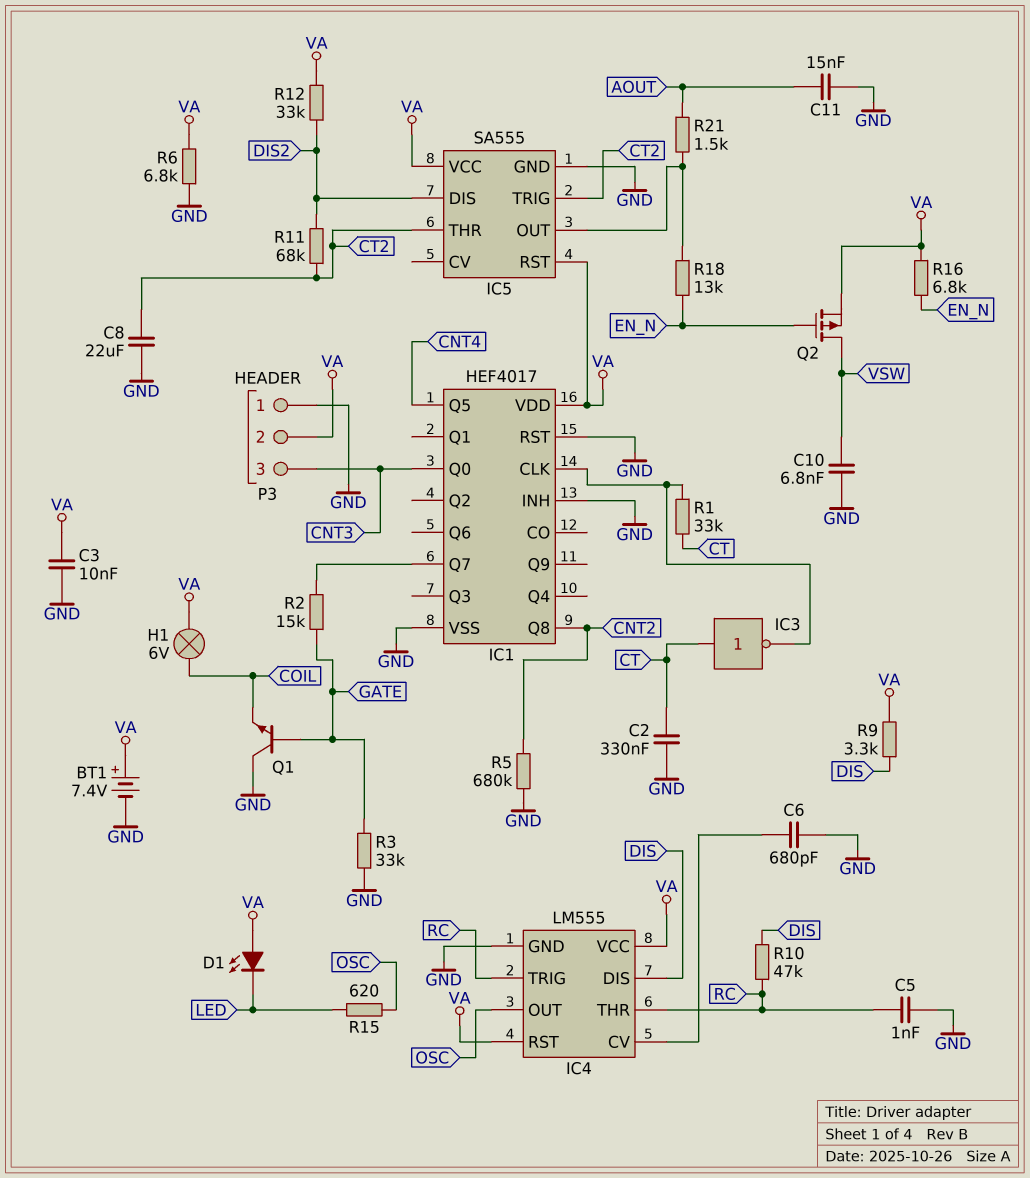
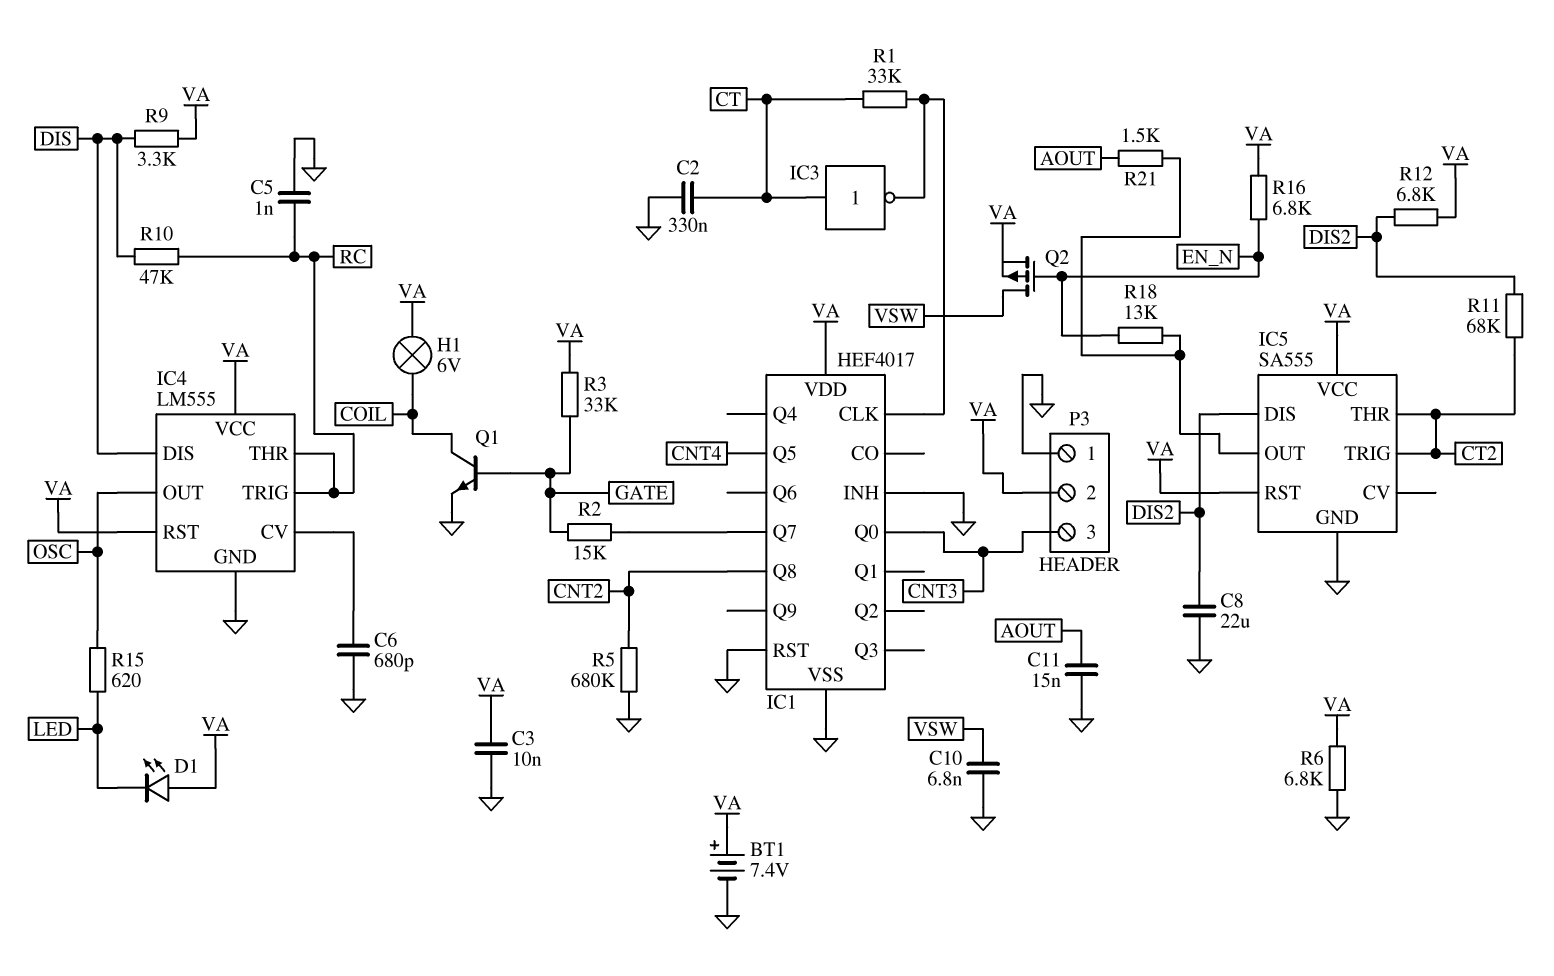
C8: 22uF (CT2, GND) -> 22uF (DIS2, GND)
Q1: NPN (B GATE, C GND, E COIL) -> NPN (B GATE, C COIL, E GND)
R3: 33k (GATE, GND) -> 33k (GATE, VA)
R12: 33k (DIS2, VA) -> 6.8k (DIS2, VA)

